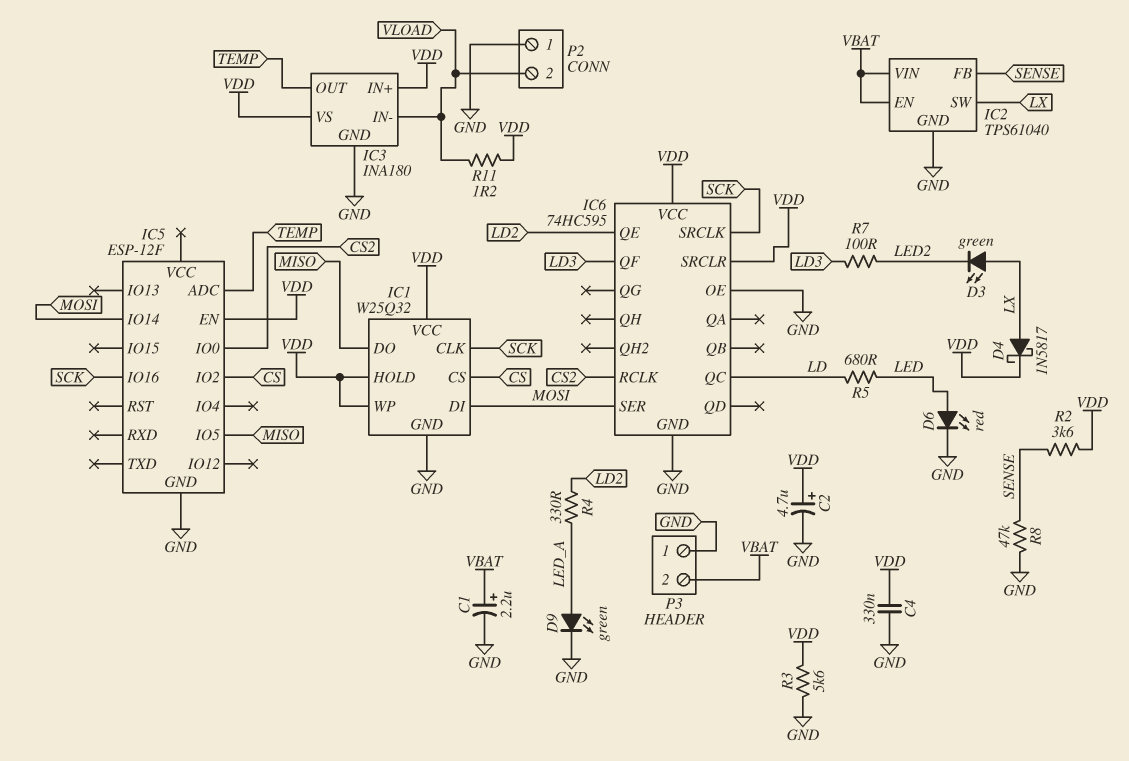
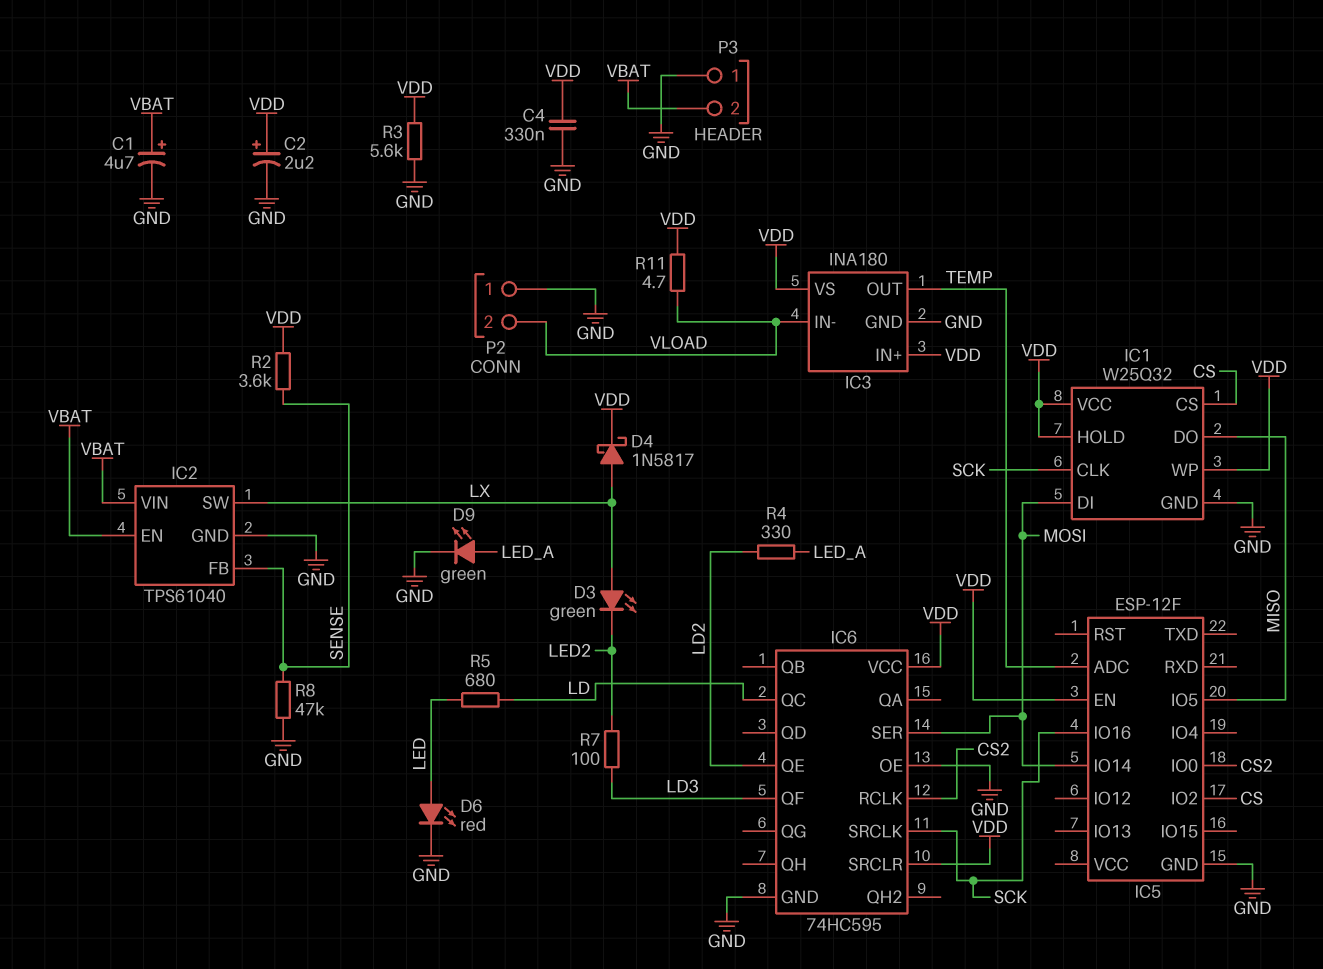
C1: 2.2uF (plus VBAT, minus GND) -> 4.7uF (plus VBAT, minus GND)
C2: 4.7uF (plus VDD, minus GND) -> 2.2uF (plus VDD, minus GND)
R11: 1.2 (VDD, VLOAD) -> 4.7 (VDD, VLOAD)

